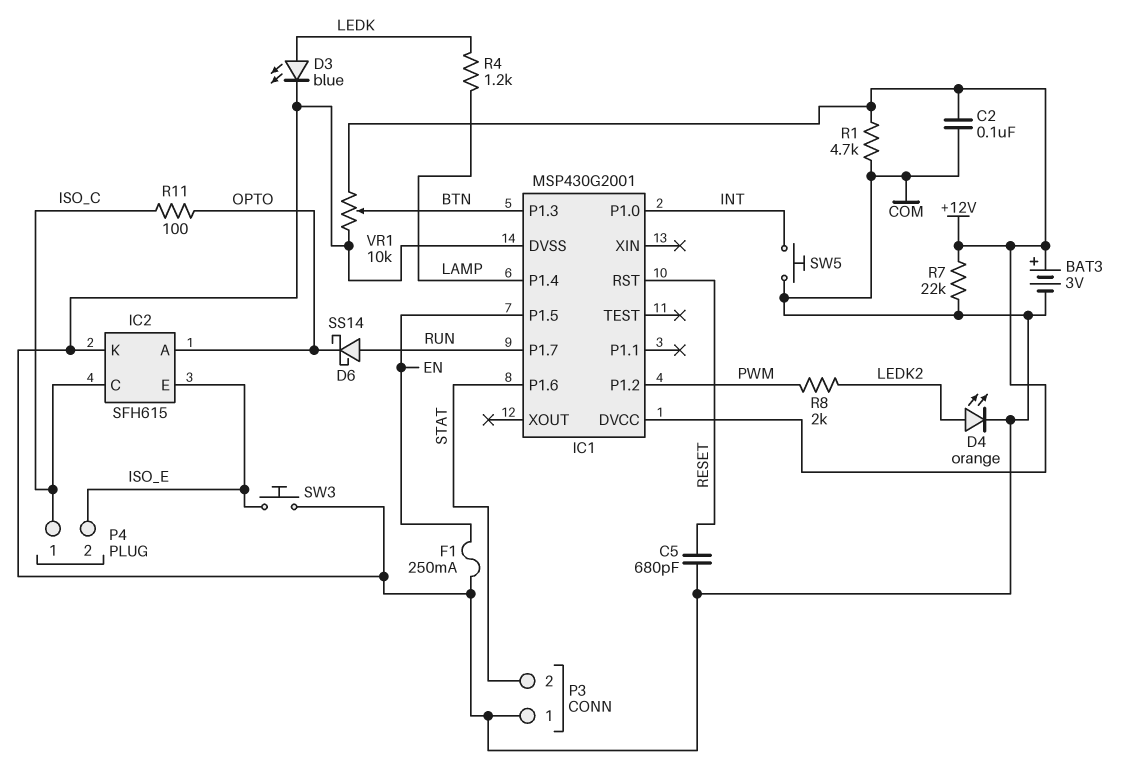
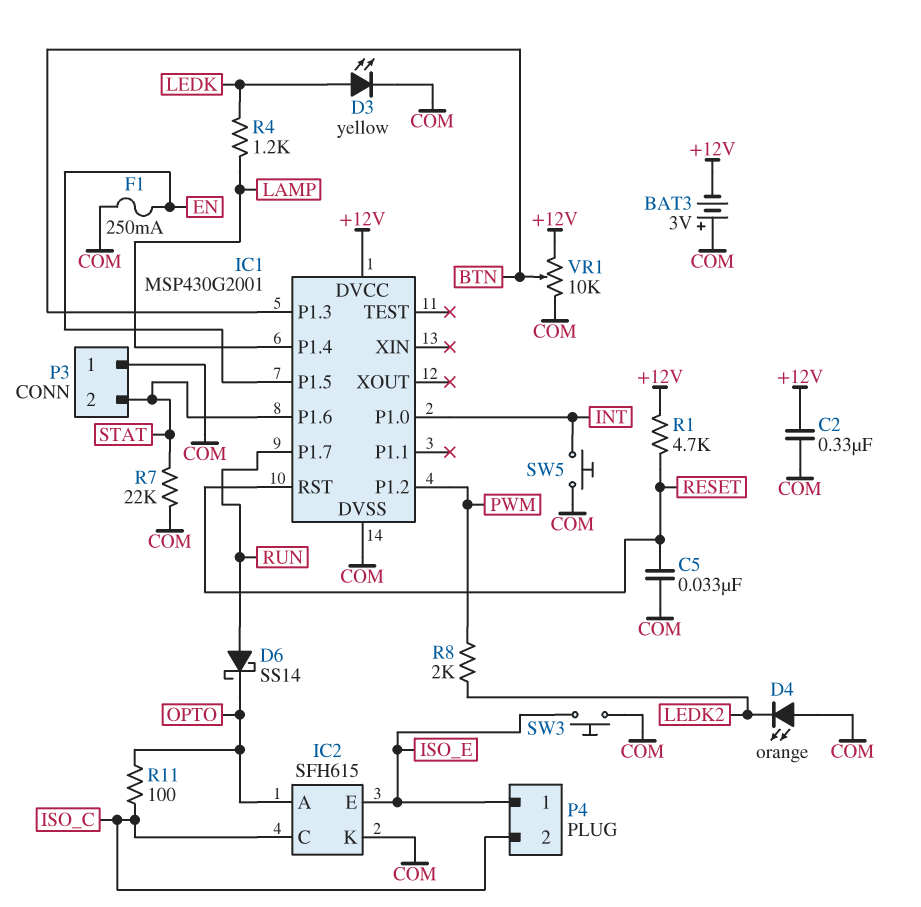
BAT3: 3V (plus +12V, minus COM) -> 3V (plus COM, minus +12V)
C2: 100nF (+12V, COM) -> 330nF (+12V, COM)
C5: 680pF (COM, RESET) -> 33nF (COM, RESET)
D3: LED blue (A LEDK, K COM) -> LED yellow (A LEDK, K COM)
D4: LED orange (A LEDK2, K COM) -> LED orange (A COM, K LEDK2)
P4 pin 1: ISO_C -> ISO_E
P4 pin 2: ISO_E -> ISO_C
R1: 4.7k (+12V, COM) -> 4.7k (+12V, RESET)
R7: 22k (+12V, COM) -> 22k (COM, STAT)

